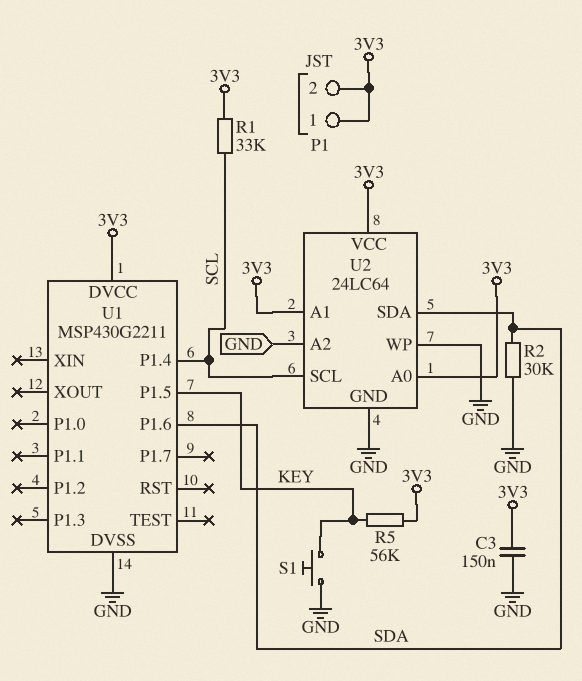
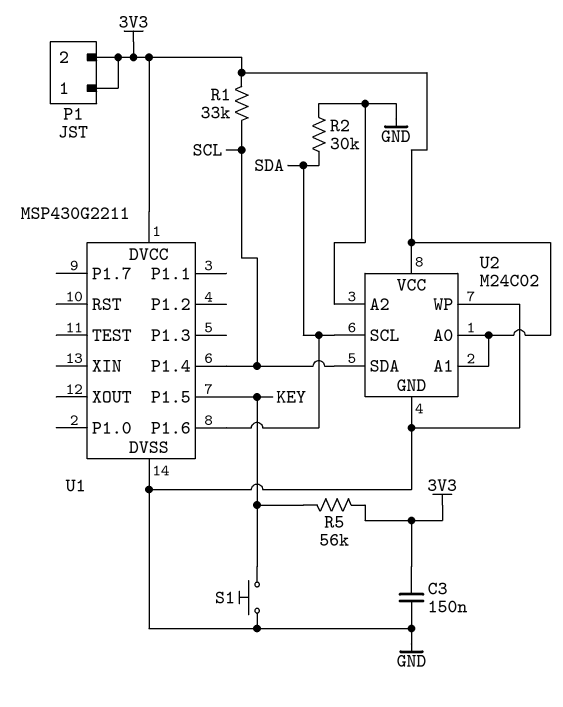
U2: 24LC64 -> M24C02
U2 pin SCL: SCL -> SDA
U2 pin SDA: SDA -> SCL

